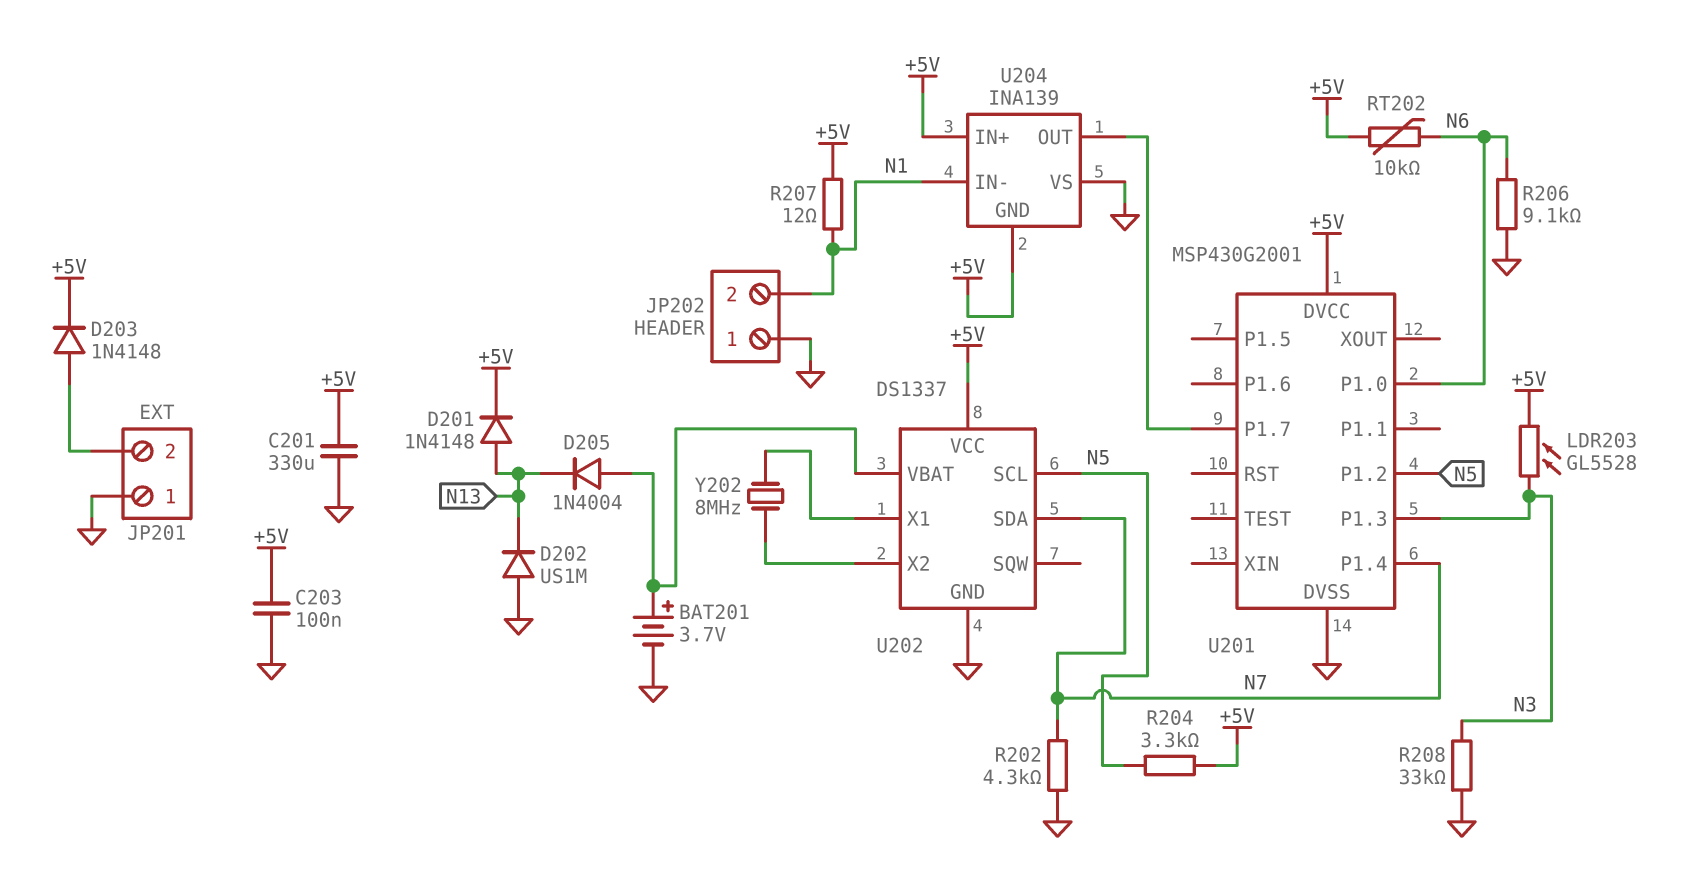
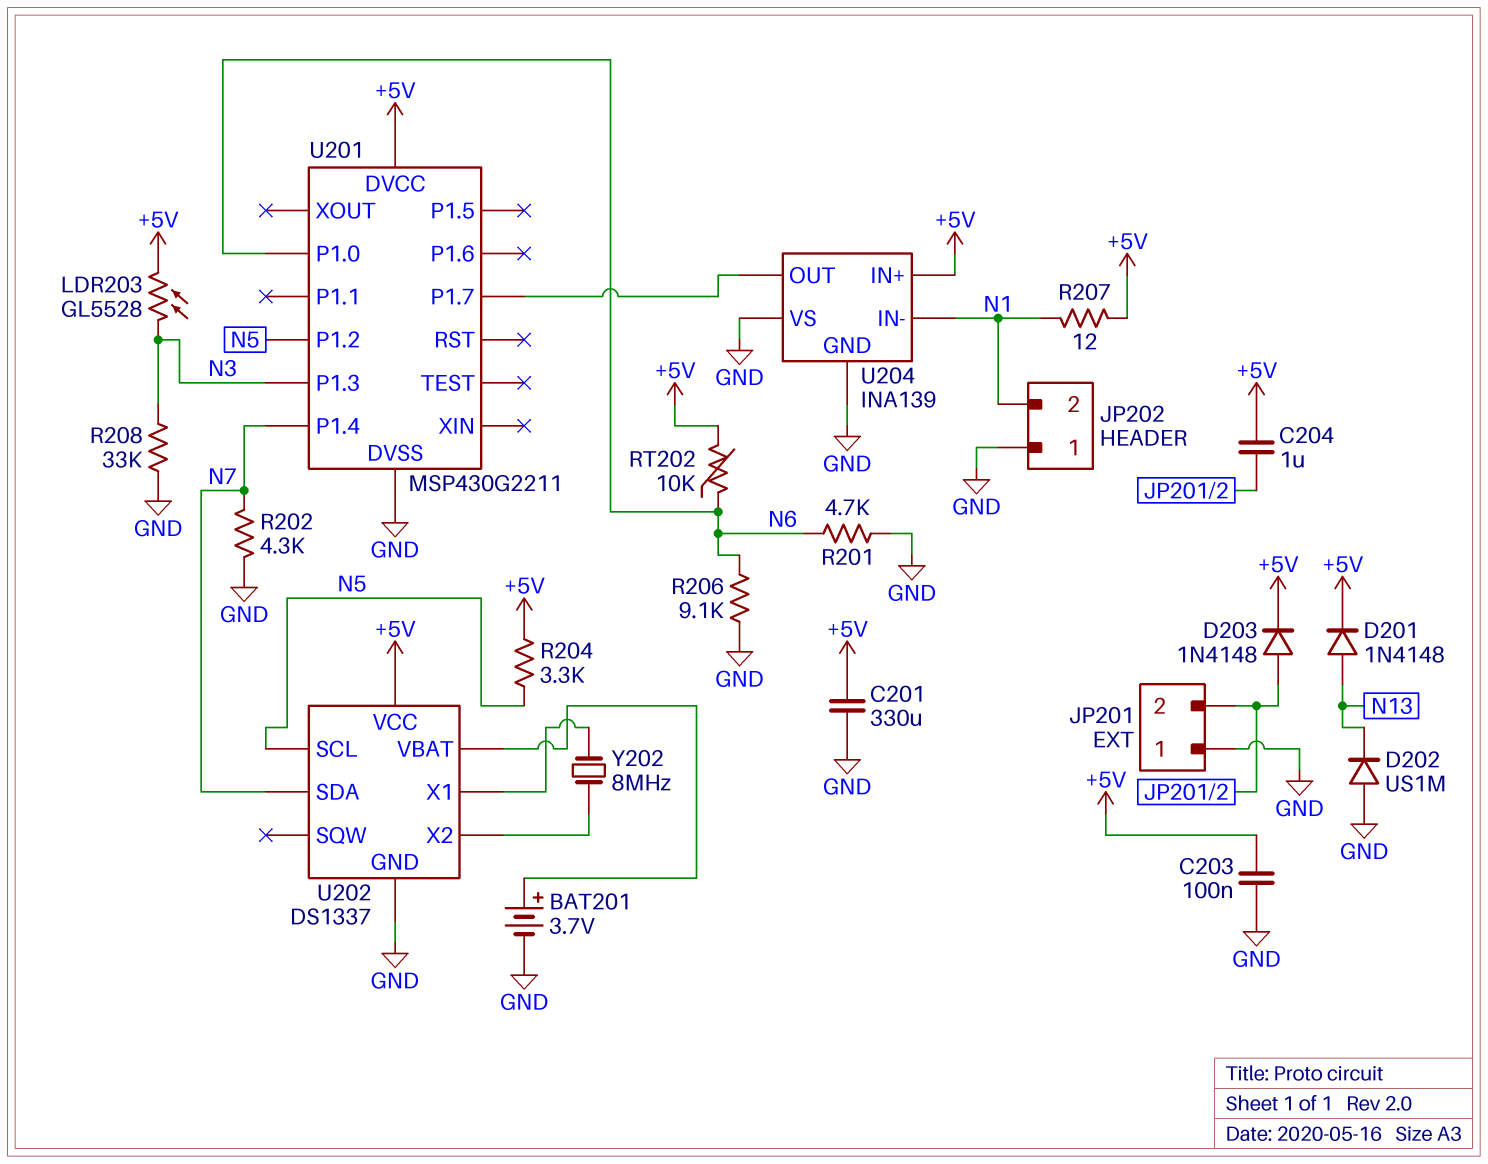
C204: none -> 1uF (+5V, JP201/2)
D205: diode 1N4004 (A U202/VBAT, K N13) -> none
R201: none -> 4.7k (GND, N6)
U201: MSP430G2001 -> MSP430G2211
U204 pin GND: +5V -> GND

